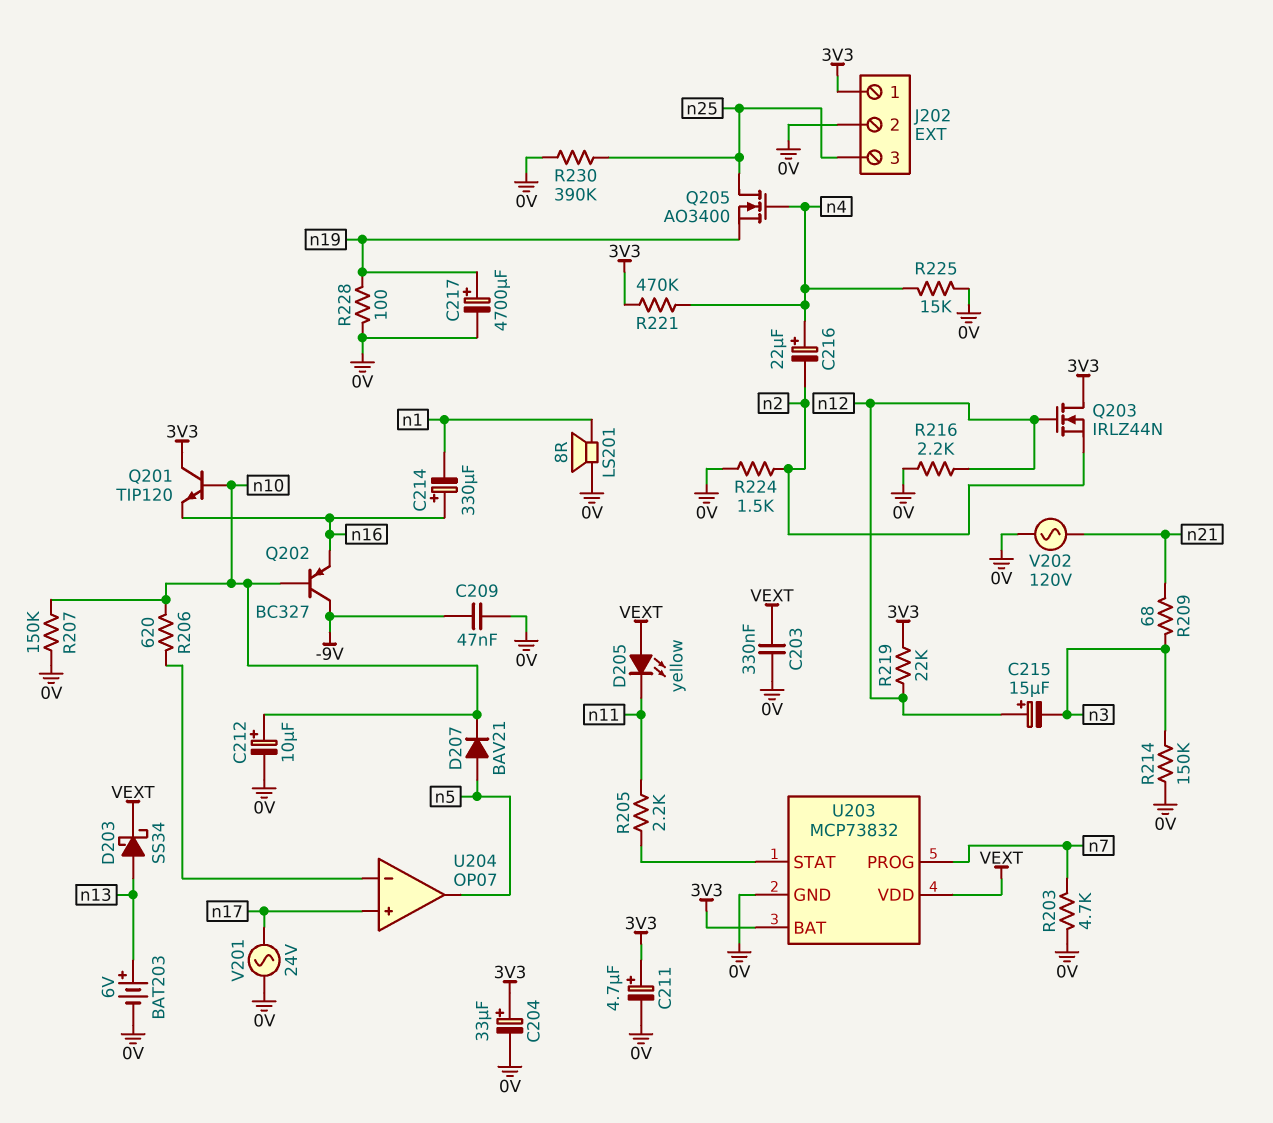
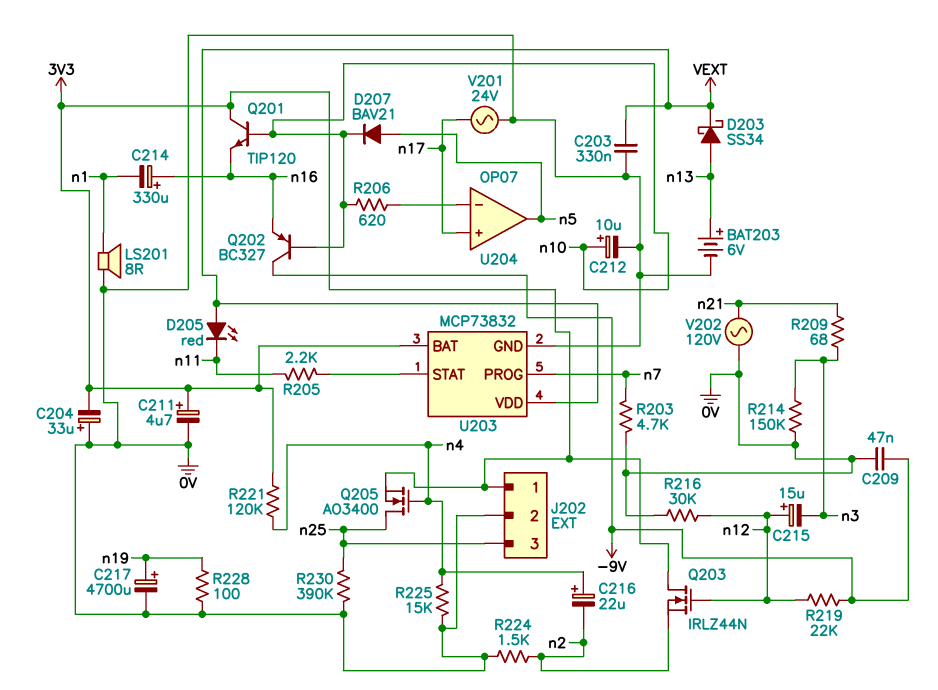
C204: 33uF (plus 3V3, minus 0V) -> 33uF (plus 0V, minus 3V3)
D205: LED yellow (A VEXT, K n11) -> LED red (A VEXT, K n11)
Q205: NMOS AO3400 (G n4, D n25, S n19) -> NMOS AO3400 (G n4, D n25, S 3V3)
R207: 150k (0V, n10) -> none
R216: 2.2k (0V, n12) -> 30k (0V, n12)
R219: 22k (3V3, n12) -> 22k (-9V, n12)
R221: 470k (3V3, n4) -> 120k (3V3, n4)

